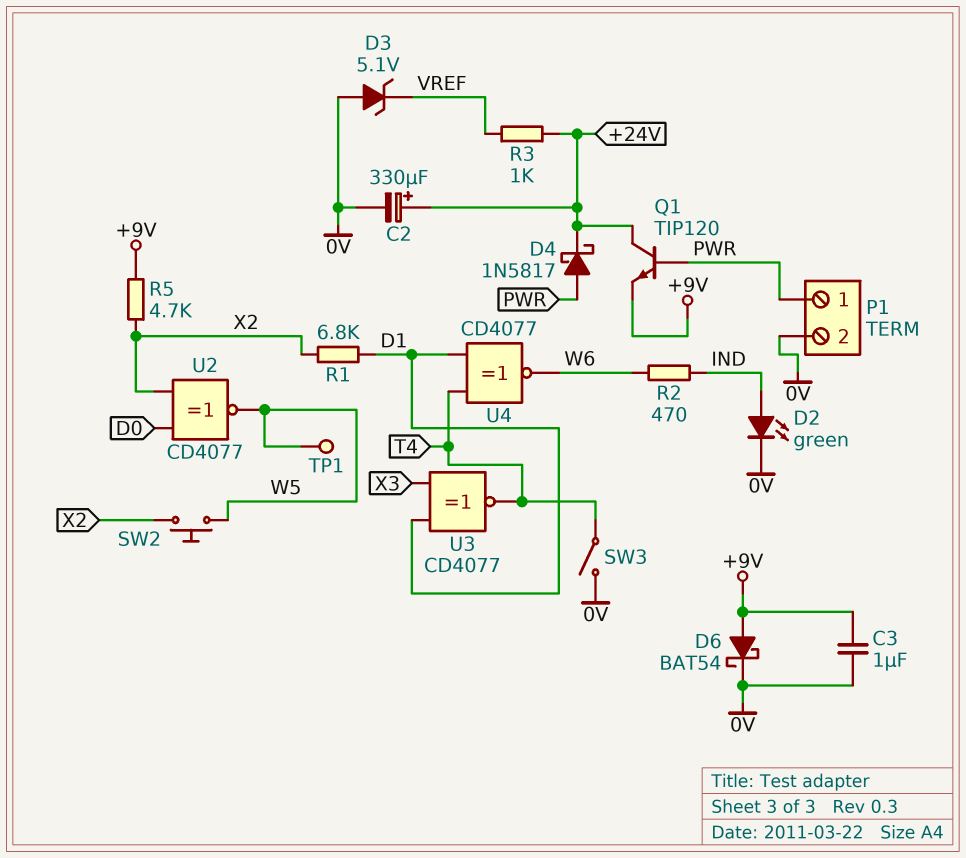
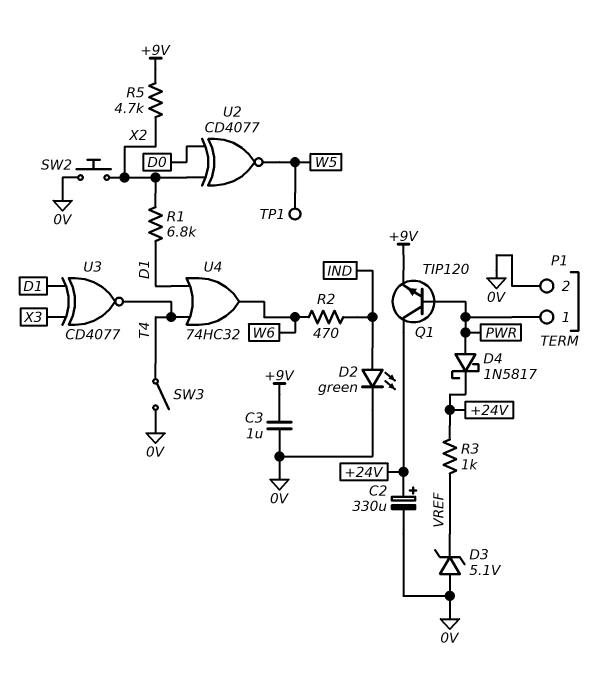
D6: schottky BAT54 (A +9V, K 0V) -> none
SW2: button (W5, X2) -> button (0V, X2)
U4: XNOR CD4077 (in D1, in T4, out W6) -> OR 74HC32 (in D1, in T4, out W6)

